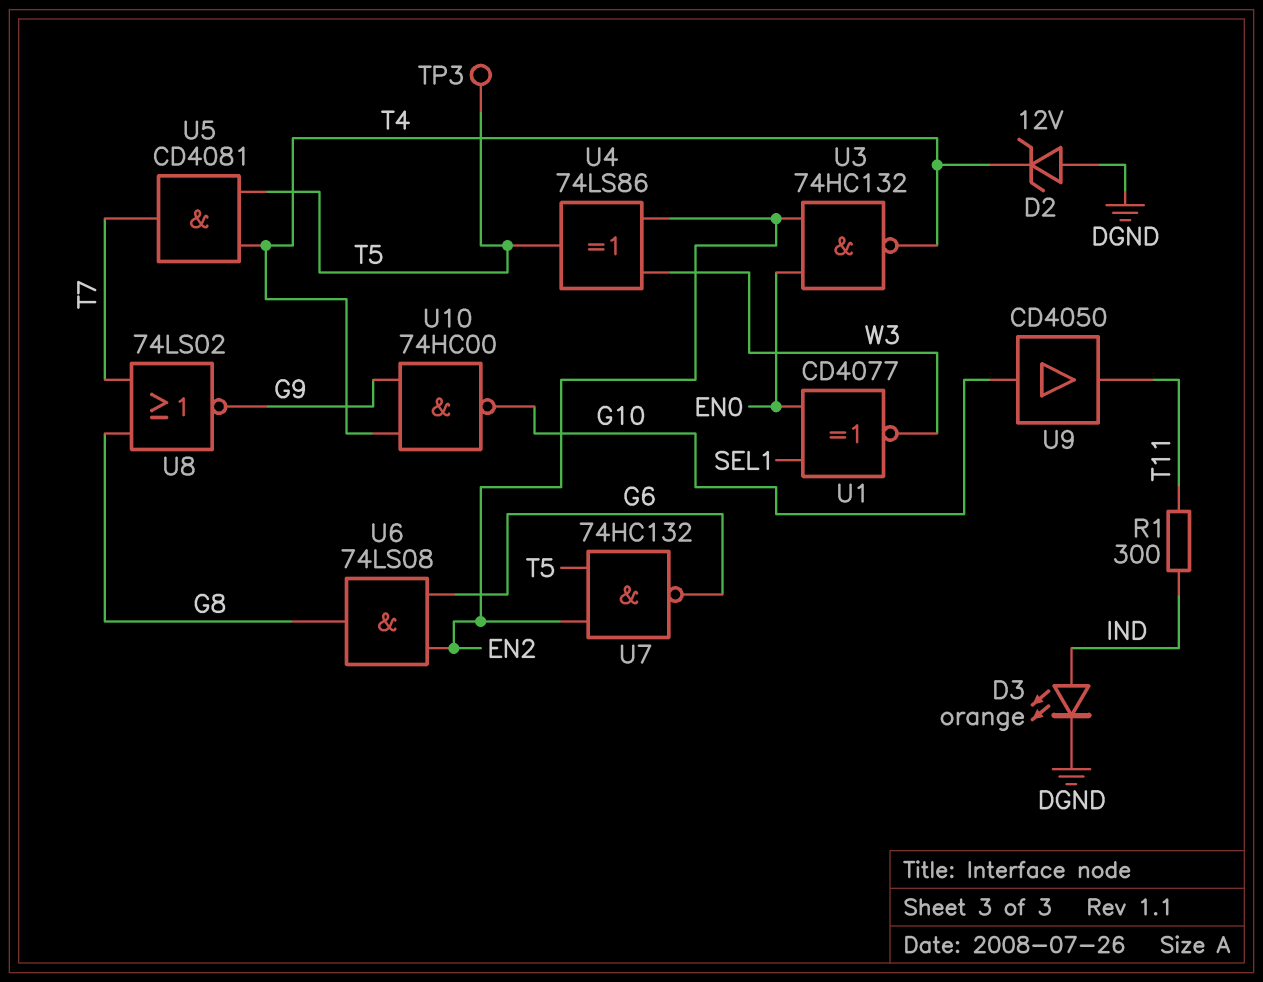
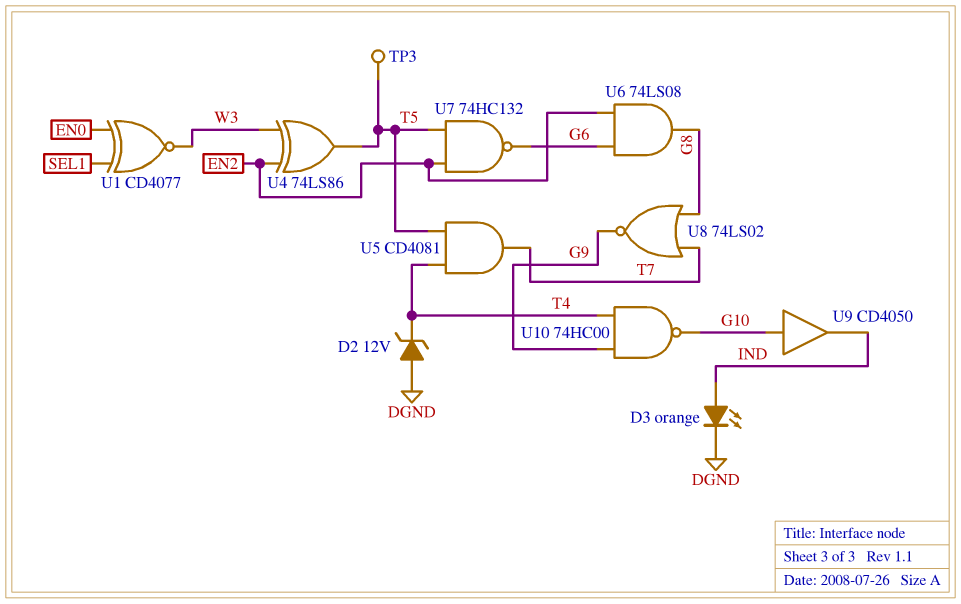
R1: 300 (IND, T11) -> none
U3: NAND 74HC132 (in EN0, in EN2, out T4) -> none
U9: buffer CD4050 (in G10, out T11) -> buffer CD4050 (in G10, out IND)

